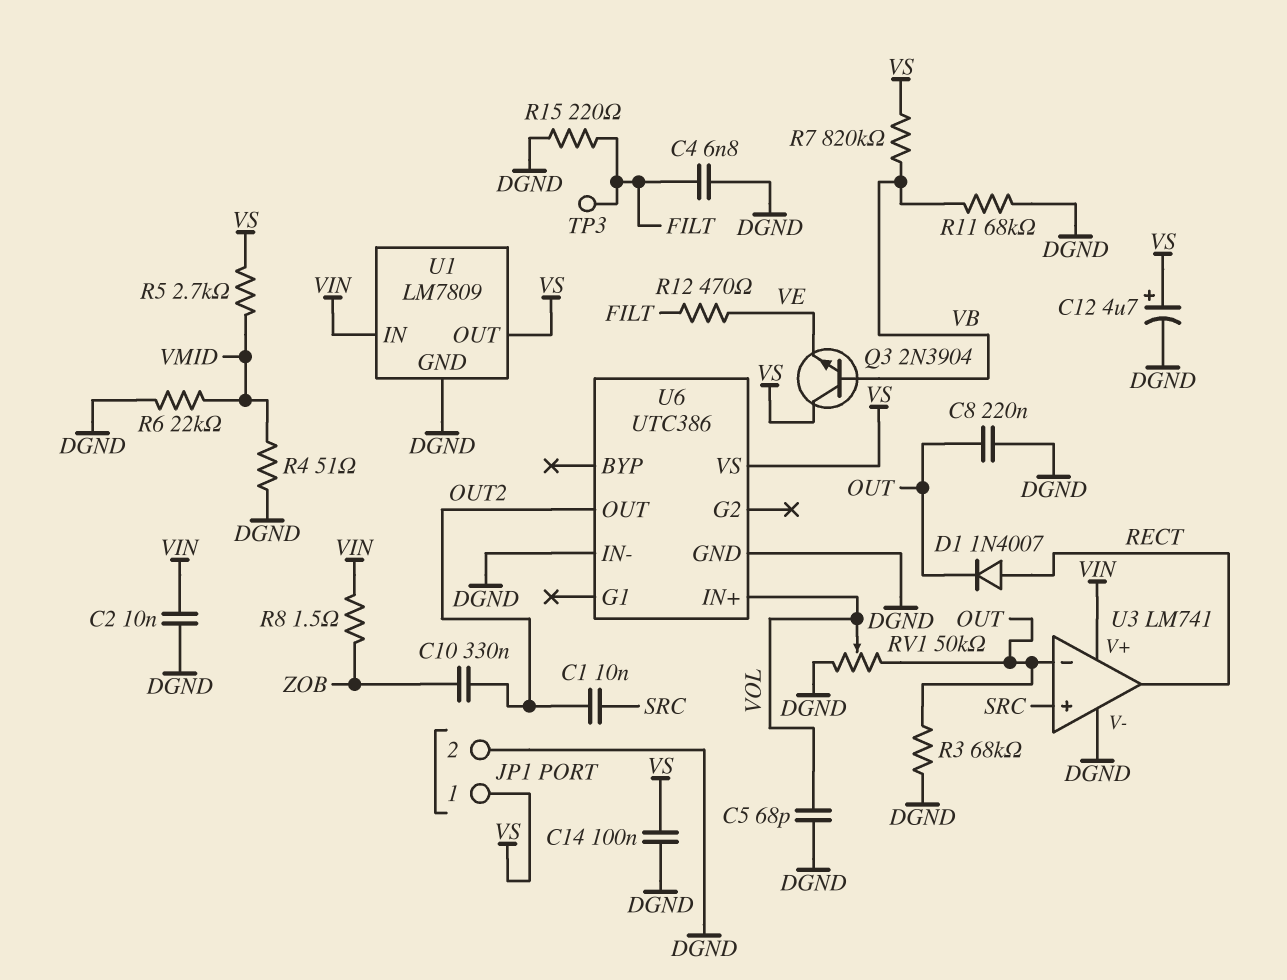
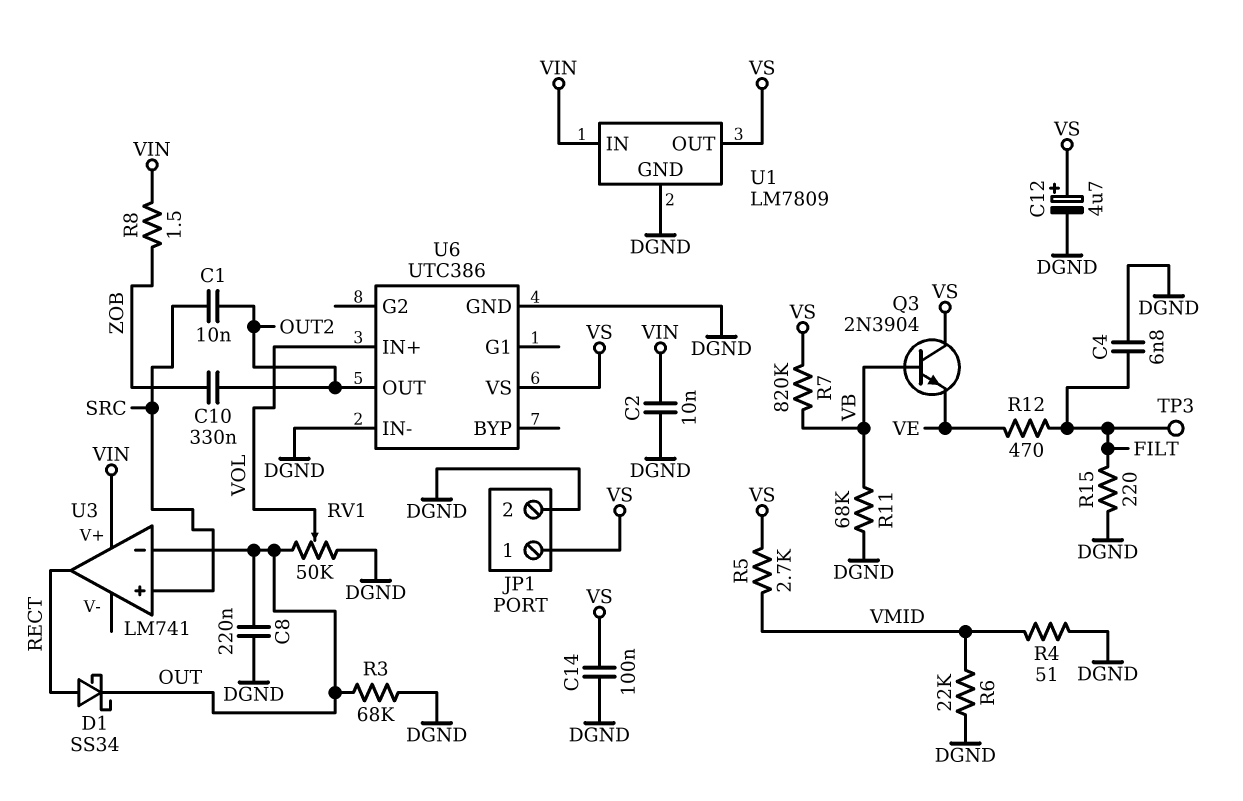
C5: 68pF (DGND, VOL) -> none
D1: diode 1N4007 (A RECT, K OUT) -> schottky SS34 (A RECT, K OUT)
U3 pin V-: DGND -> none

